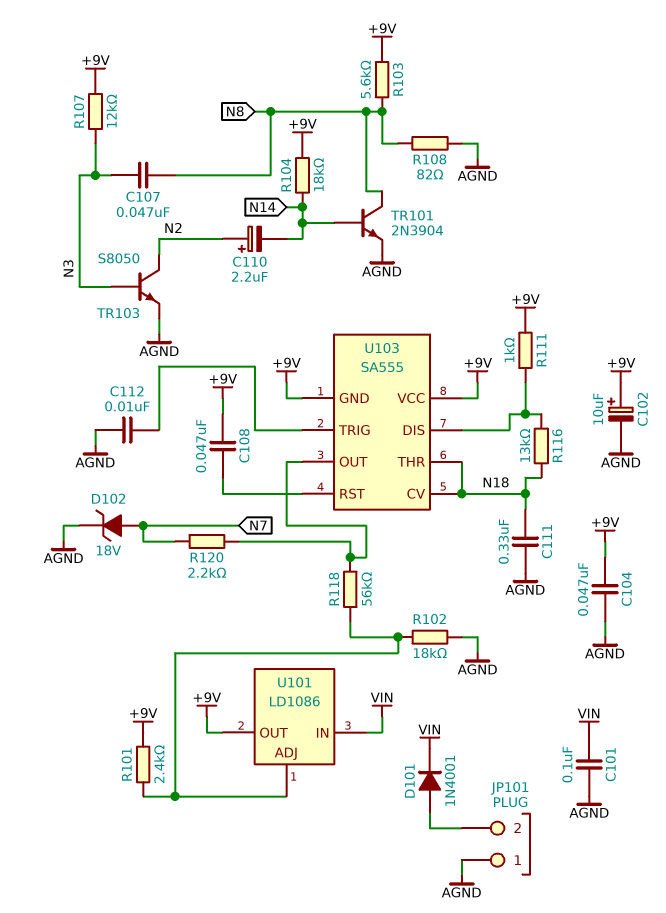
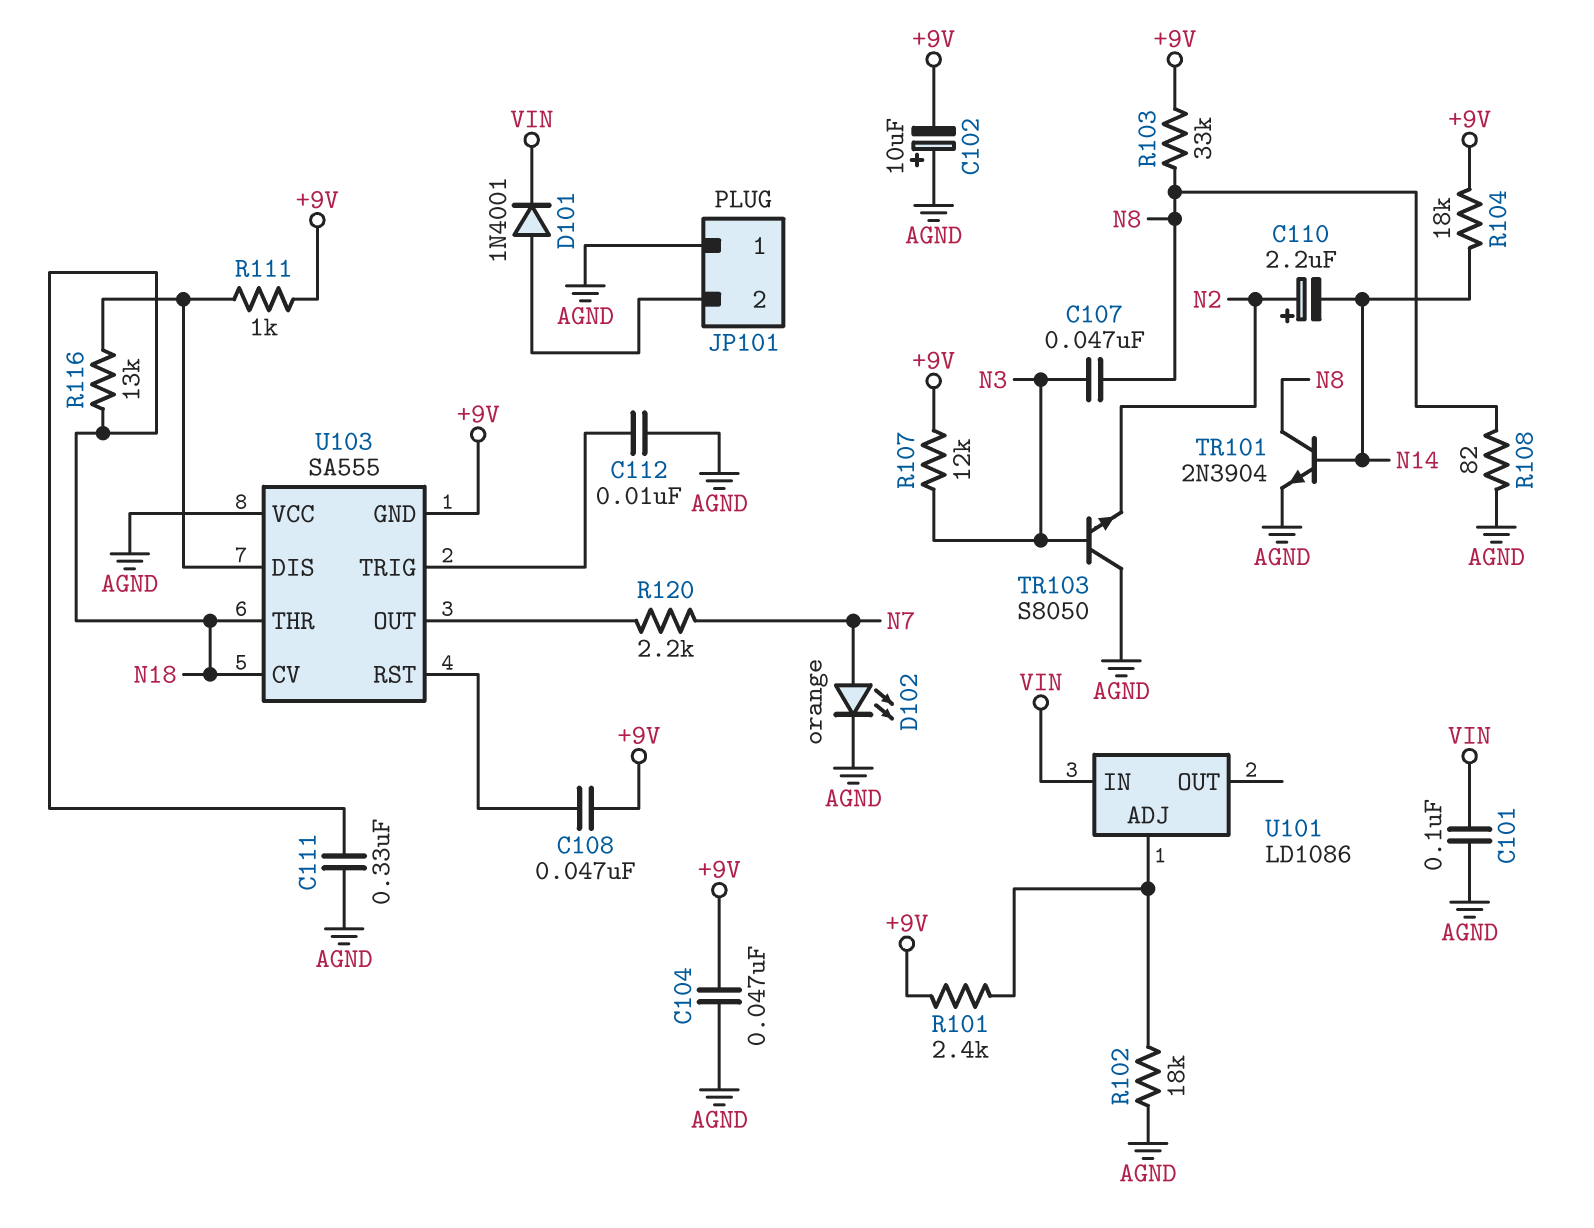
C102: 10uF (plus +9V, minus AGND) -> 10uF (plus AGND, minus +9V)
D102: zener 18V (A N7, K AGND) -> LED orange (A N7, K AGND)
R103: 5.6k (+9V, N8) -> 33k (+9V, N8)
R118: 56k (U101/ADJ, U103/OUT) -> none
TR103: NPN S8050 (B N3, C N2, E AGND) -> NPN S8050 (B N3, C AGND, E N2)
U101 pin OUT: +9V -> none
U103 pin VCC: +9V -> AGND

